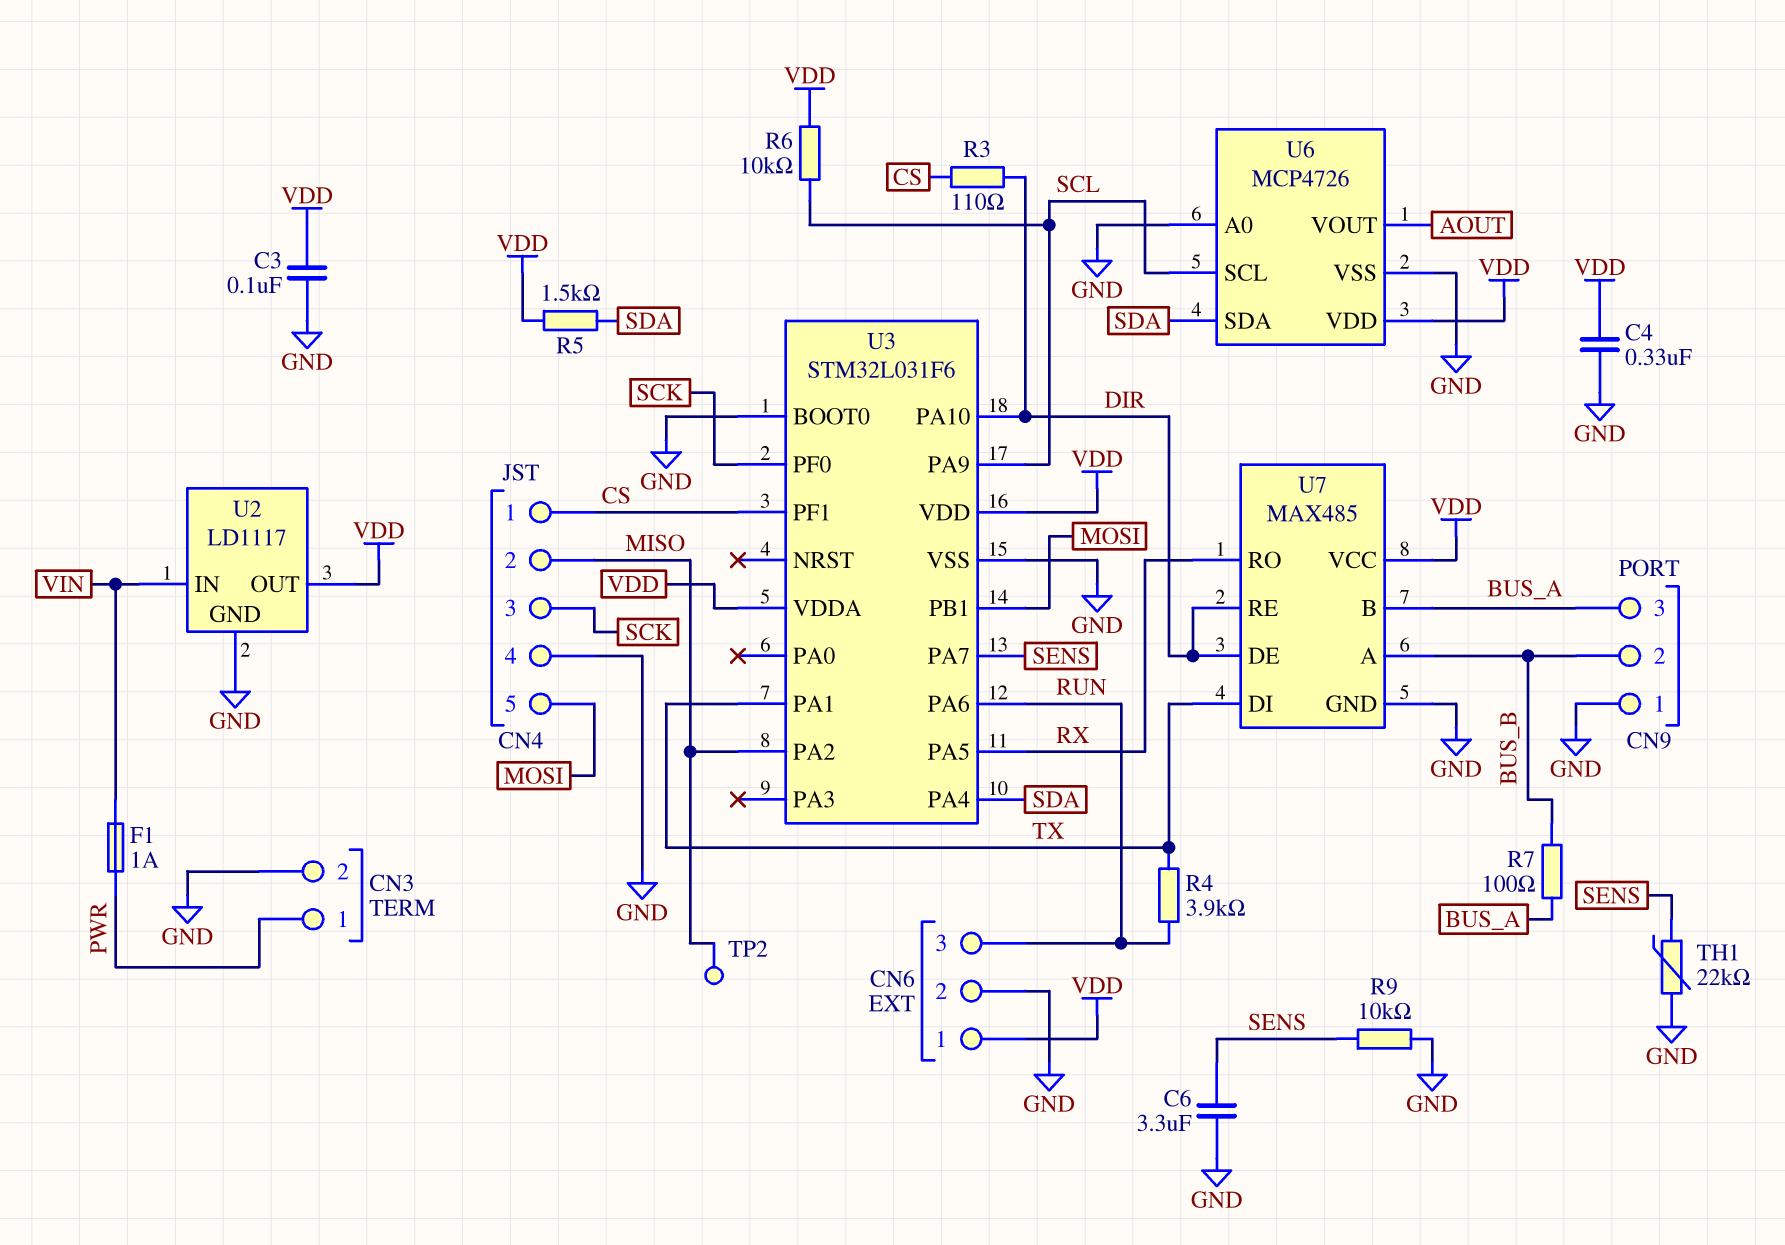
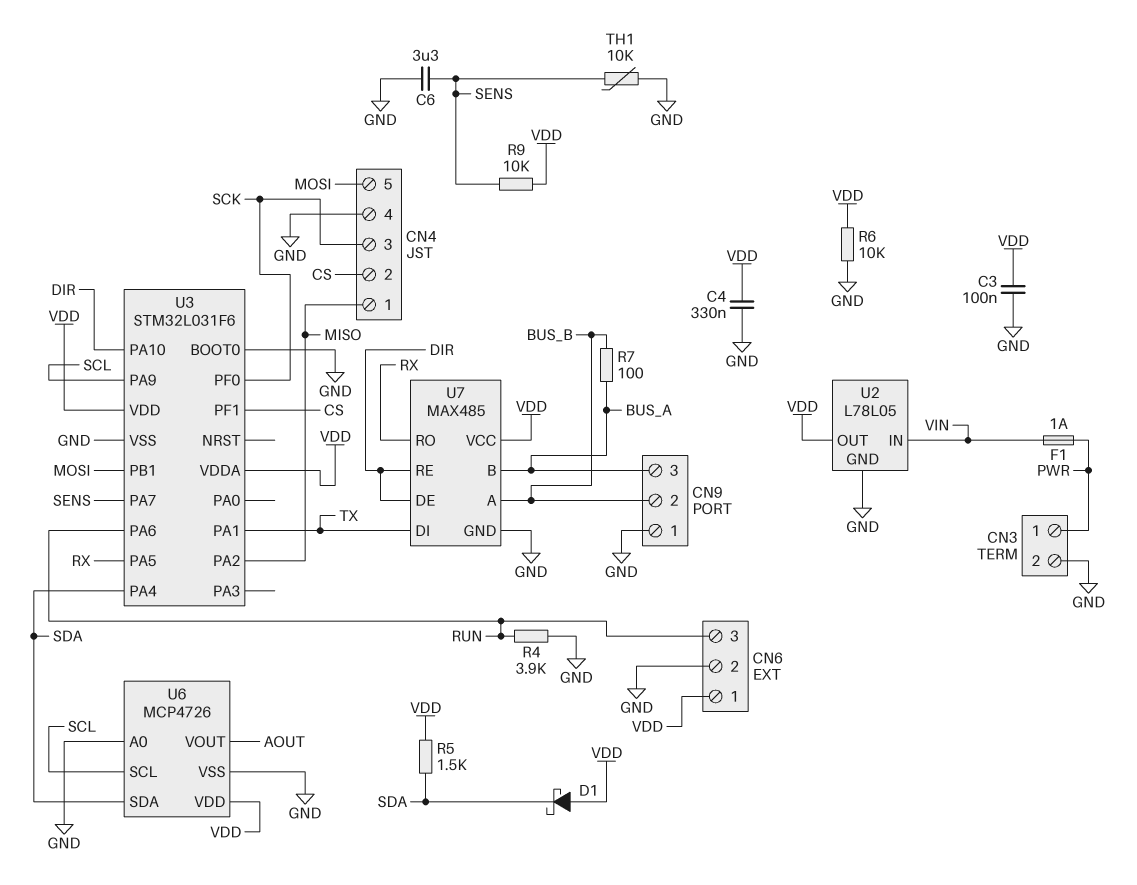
CN4 pin 1: CS -> MISO
CN4 pin 2: MISO -> CS
D1: none -> schottky (A VDD, K SDA)
R3: 110 (CS, DIR) -> none
R4: 3.9k (RUN, TX) -> 3.9k (GND, RUN)
R6: 10k (SCL, VDD) -> 10k (GND, VDD)
R9: 10k (GND, SENS) -> 10k (SENS, VDD)
TH1: 22k (GND, SENS) -> 10k (GND, SENS)
TP2: test point (MISO) -> none
U2: LD1117 -> L78L05

